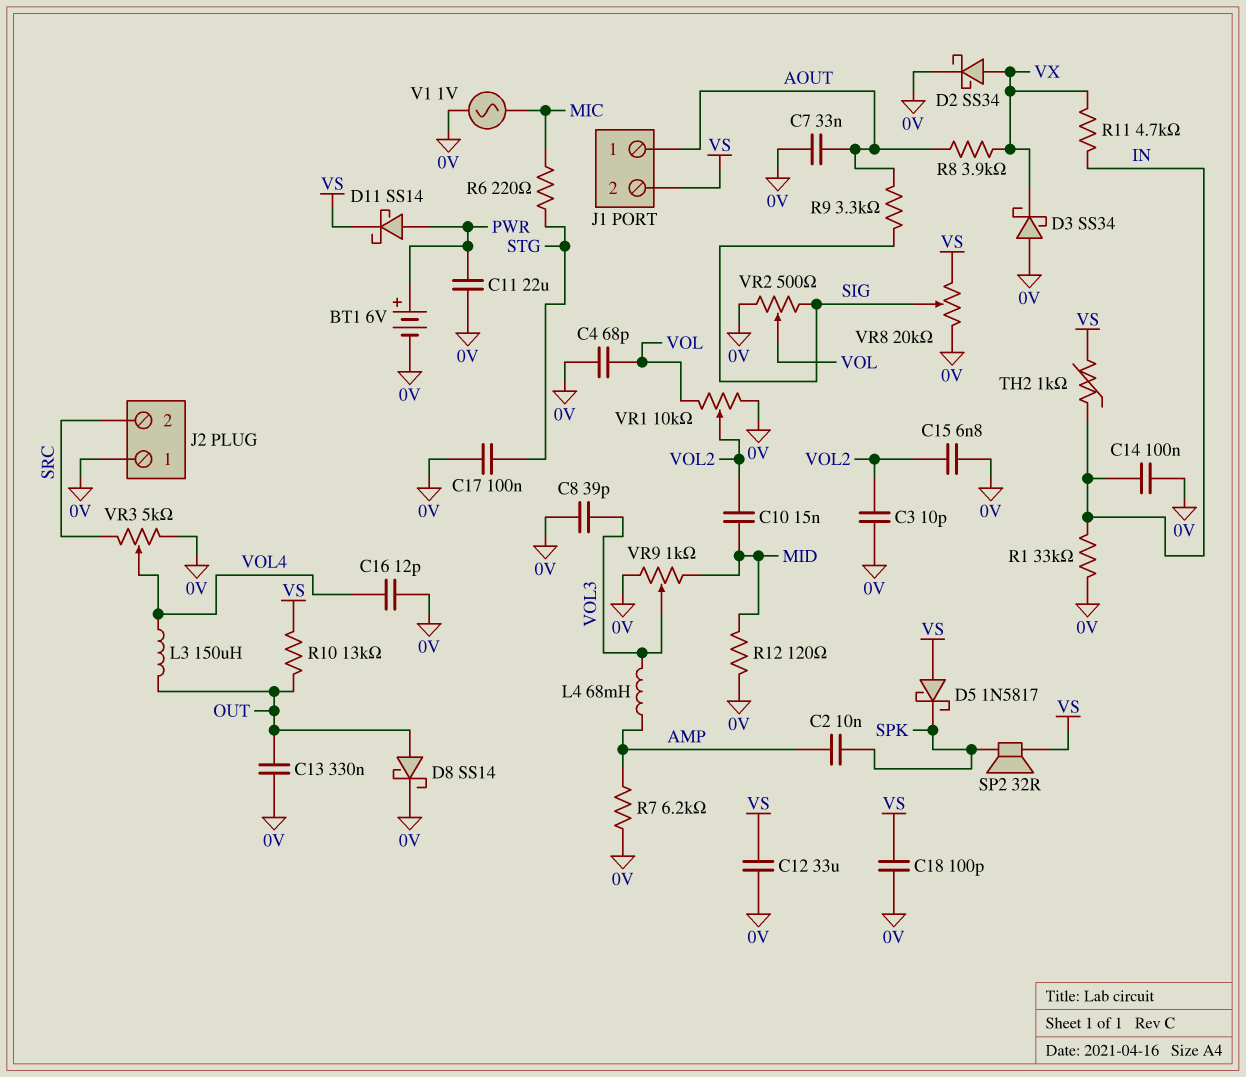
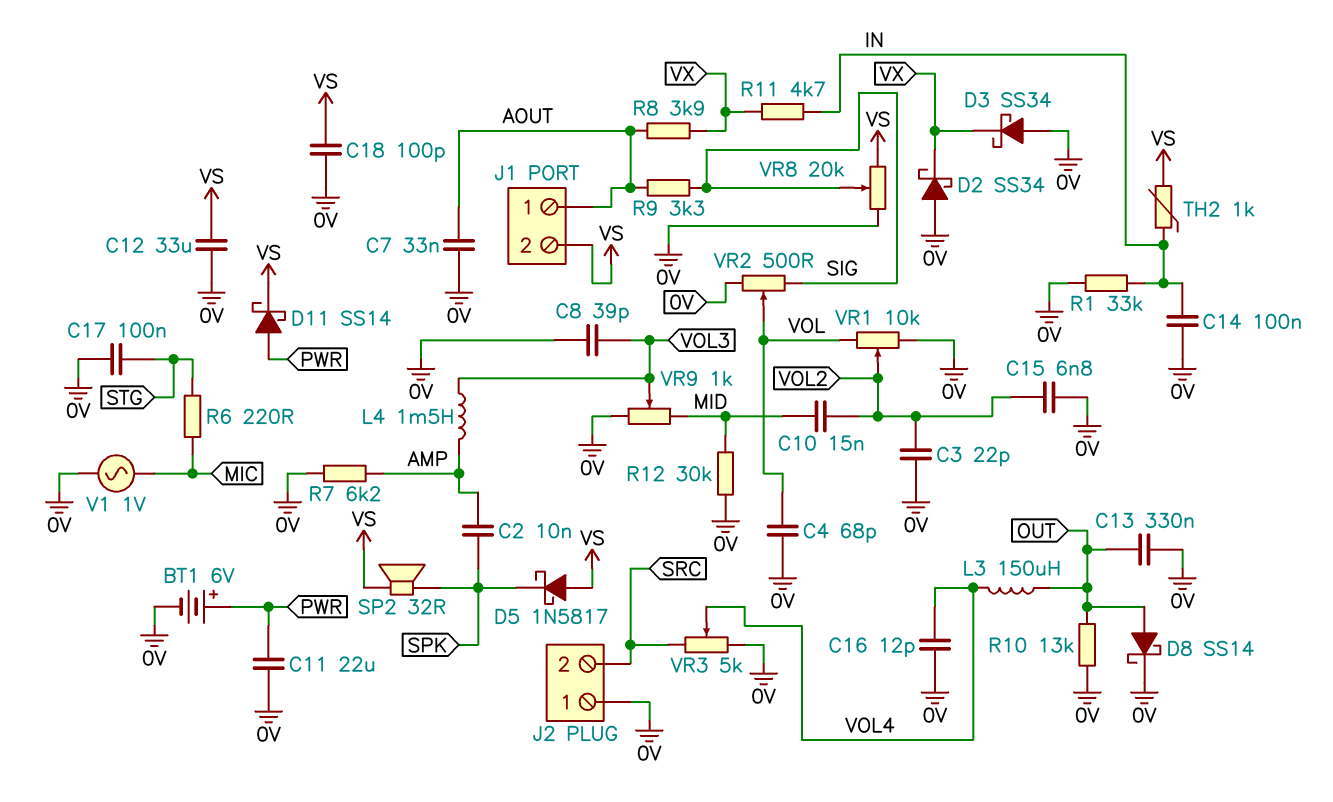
C3: 10pF (0V, VOL2) -> 22pF (0V, VOL2)
D2: schottky SS34 (A VX, K 0V) -> schottky SS34 (A 0V, K VX)
L4: 68mH (AMP, VOL3) -> 1.5mH (AMP, VOL3)
R10: 13k (OUT, VS) -> 13k (0V, OUT)
R12: 120 (0V, MID) -> 30k (0V, MID)

